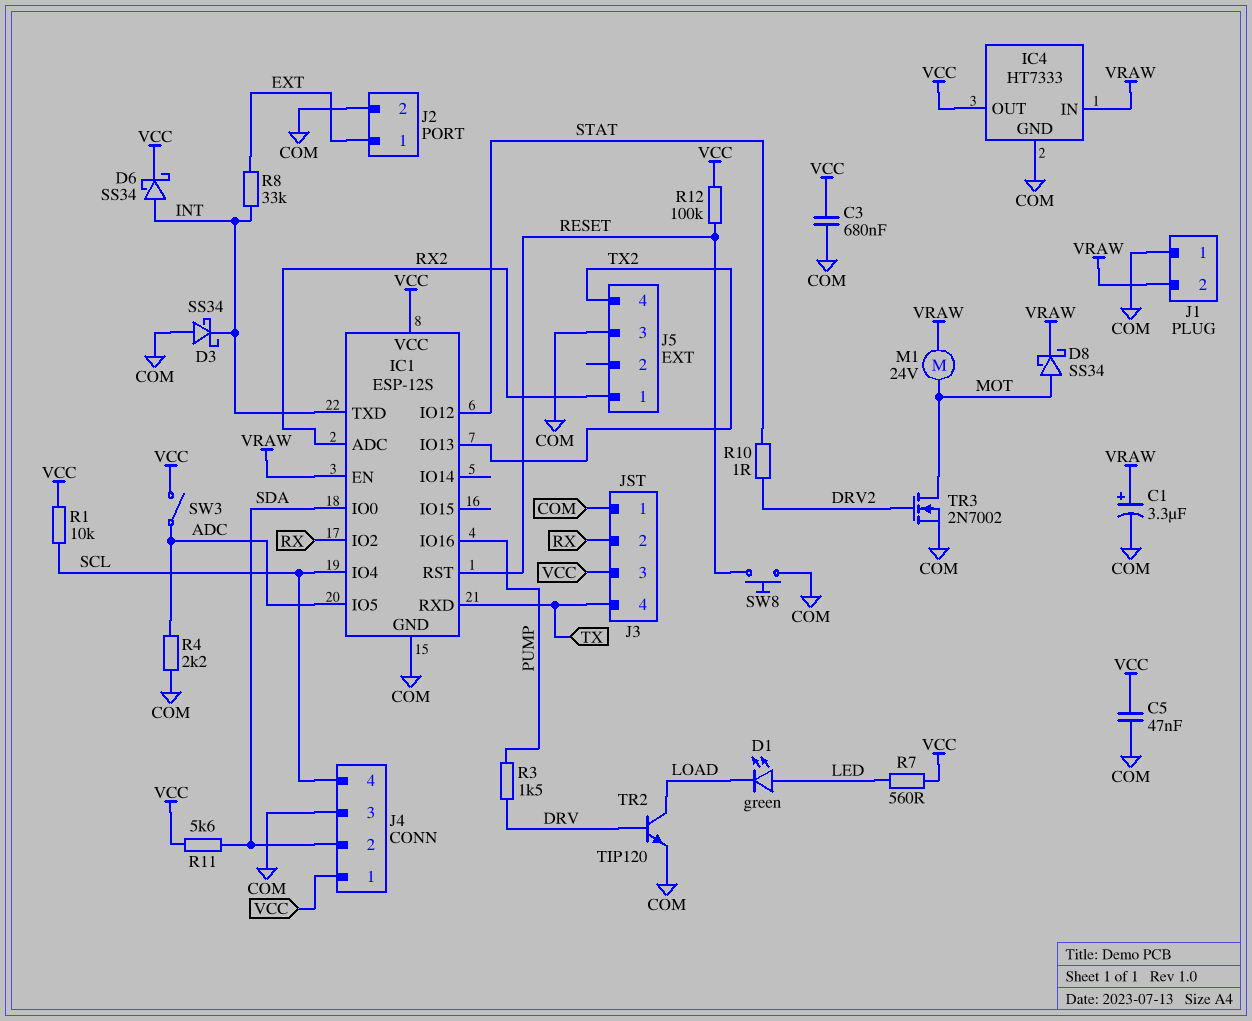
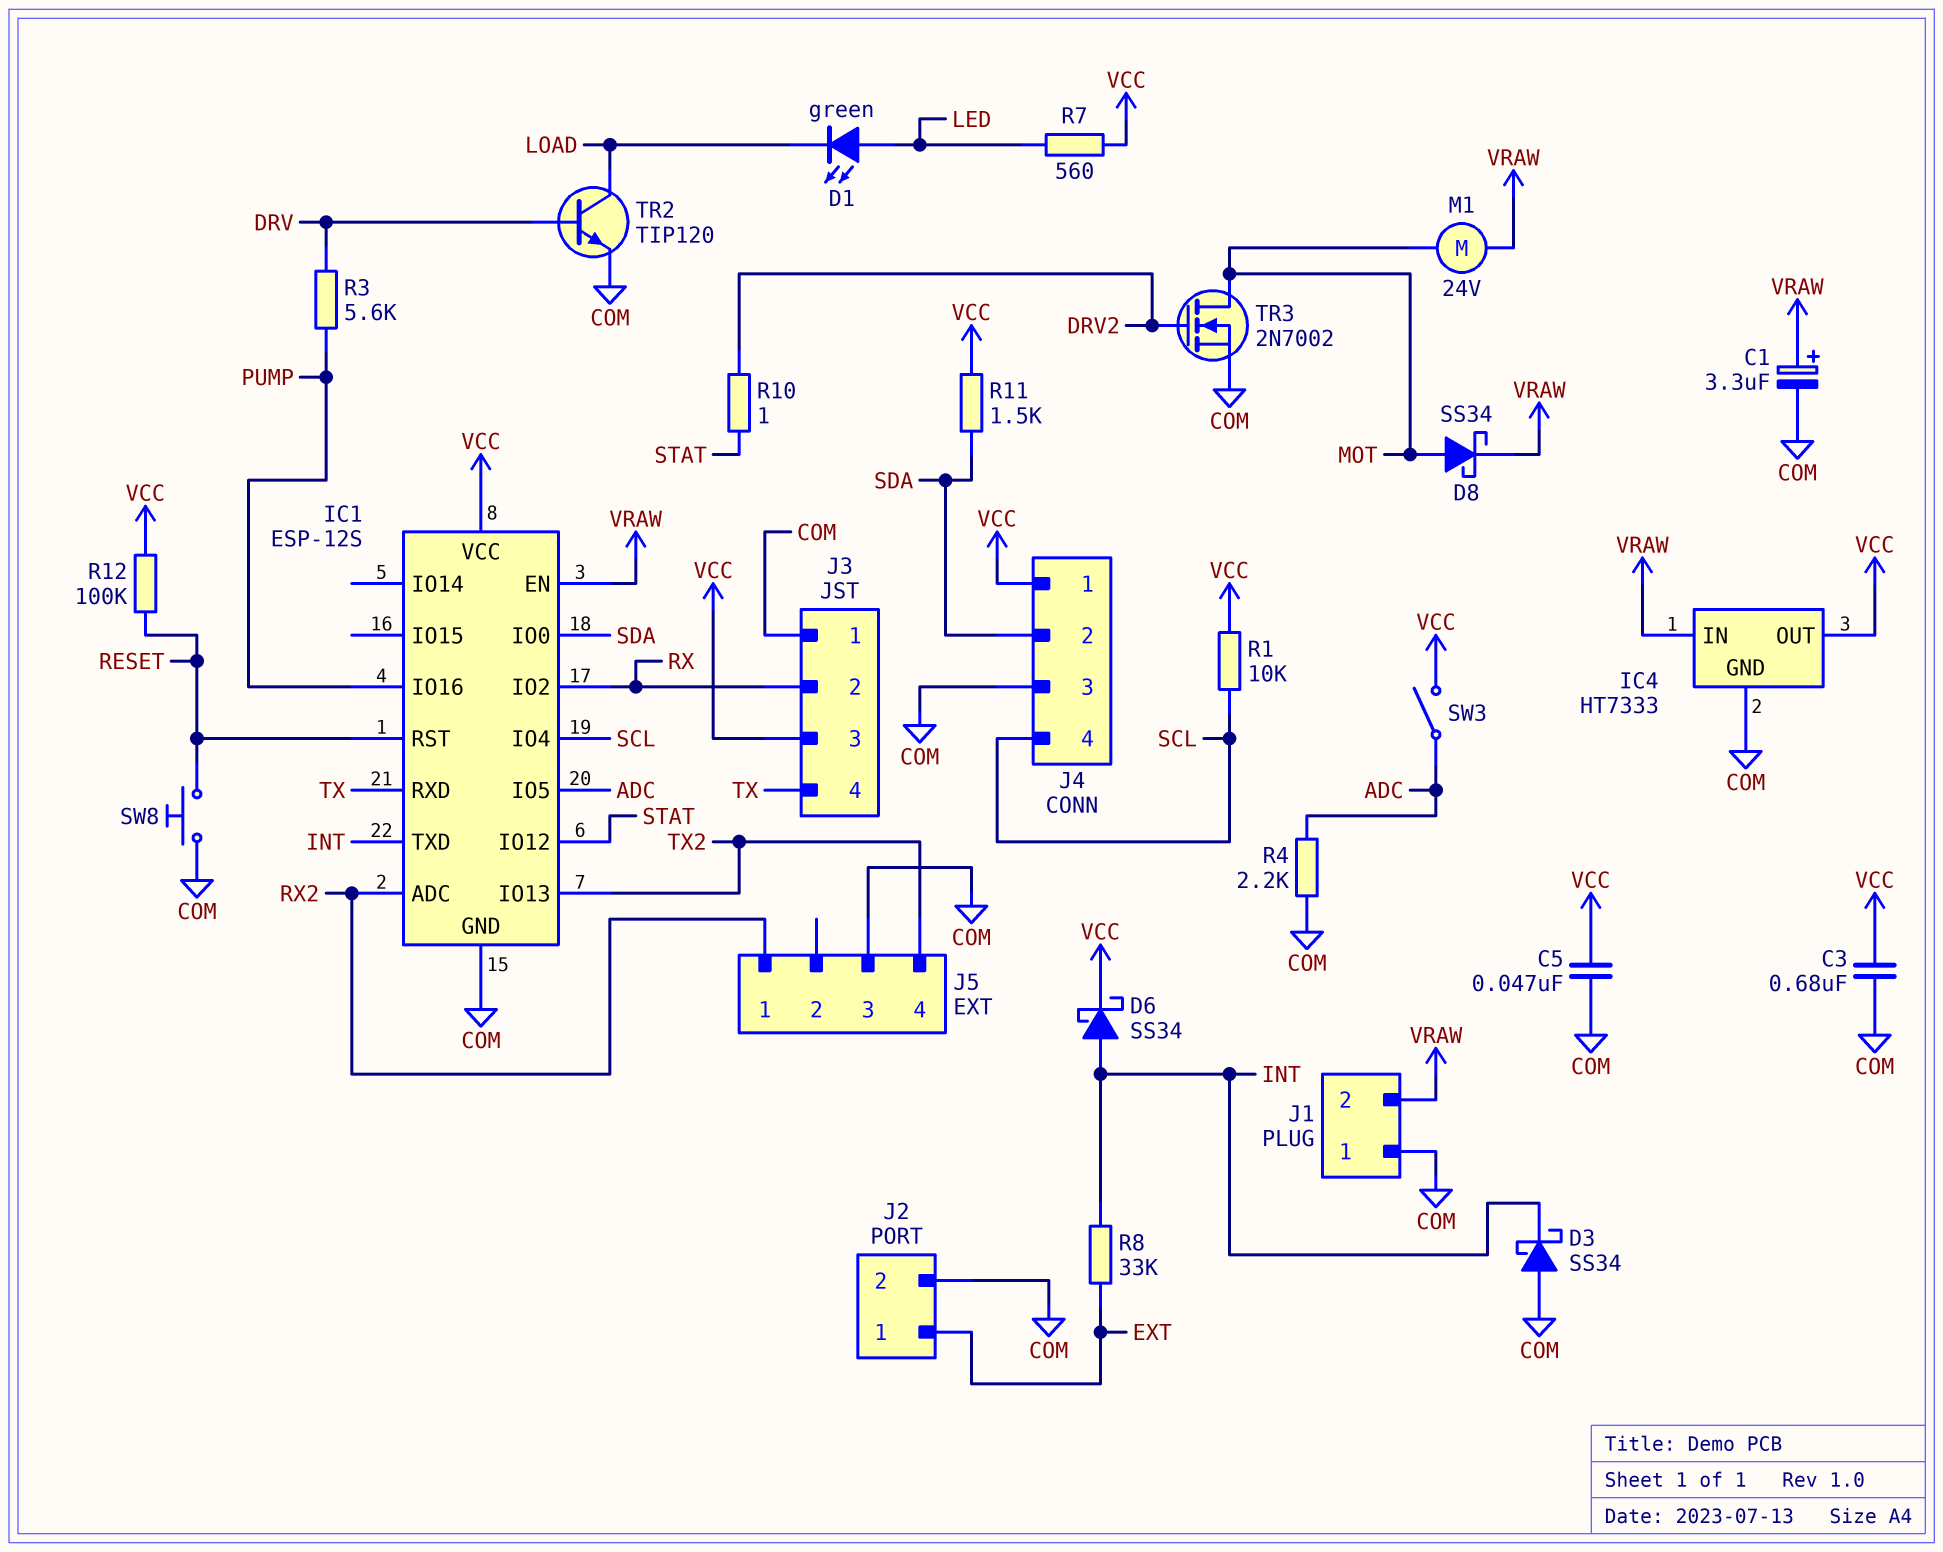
R3: 1.5k (DRV, PUMP) -> 5.6k (DRV, PUMP)
R11: 5.6k (SDA, VCC) -> 1.5k (SDA, VCC)

